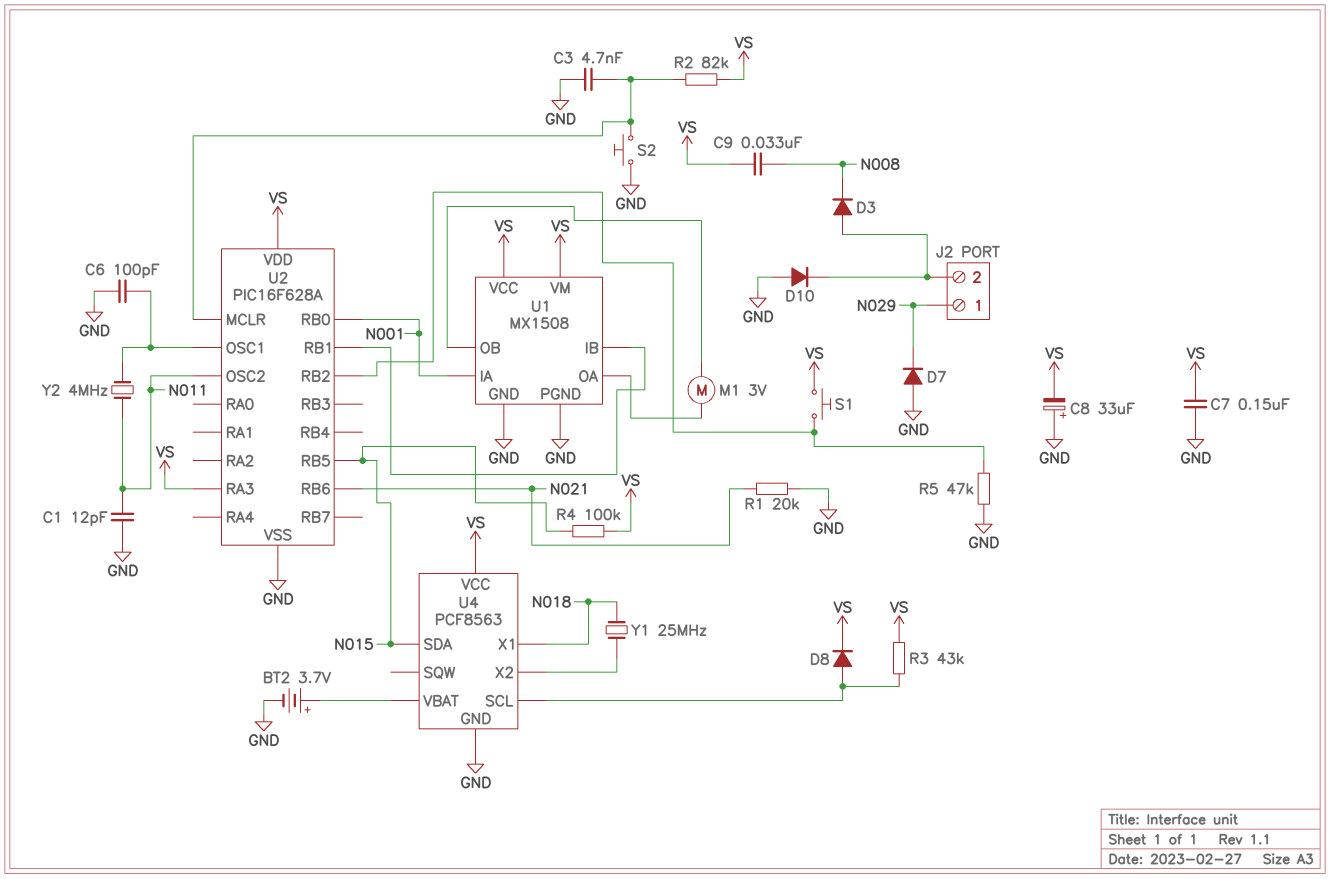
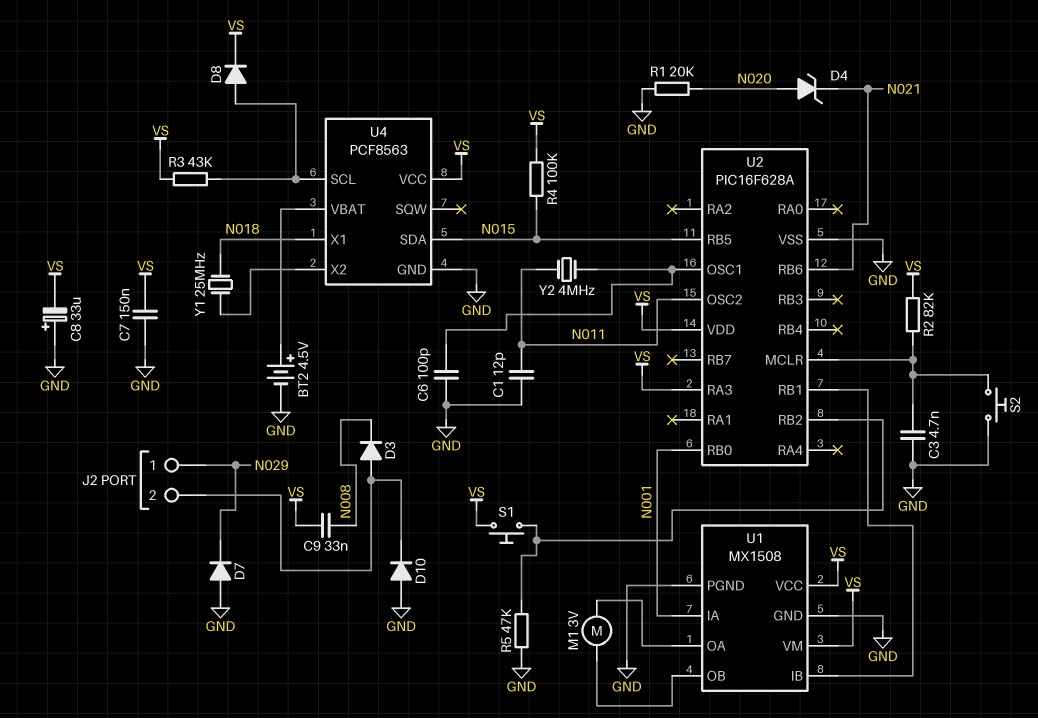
BT2: 3.7V (plus U4/VBAT, minus GND) -> 4.5V (plus U4/VBAT, minus GND)
D4: none -> zener (A N020, K N021)
R1: 20k (GND, N021) -> 20k (GND, N020)

